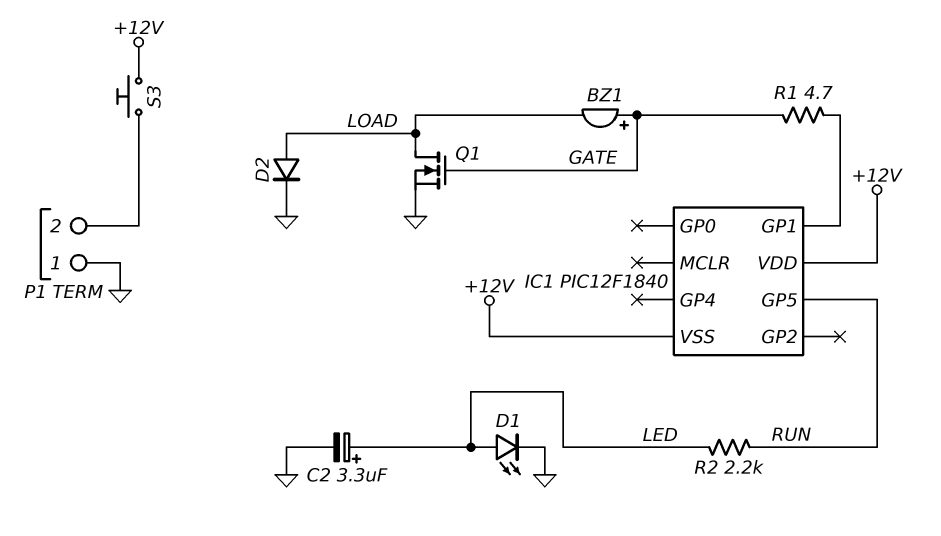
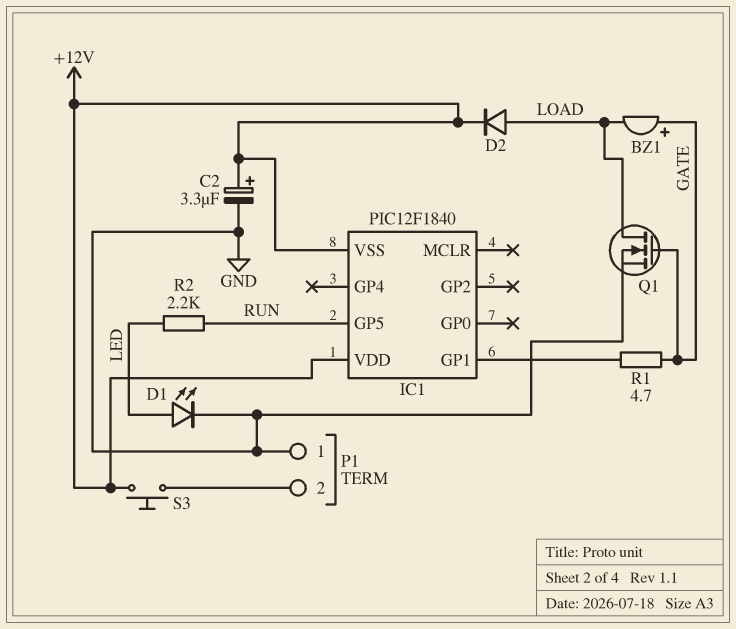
C2: 3.3uF (plus LED, minus GND) -> 3.3uF (plus +12V, minus GND)
D2: diode (A LOAD, K GND) -> diode (A LOAD, K +12V)

